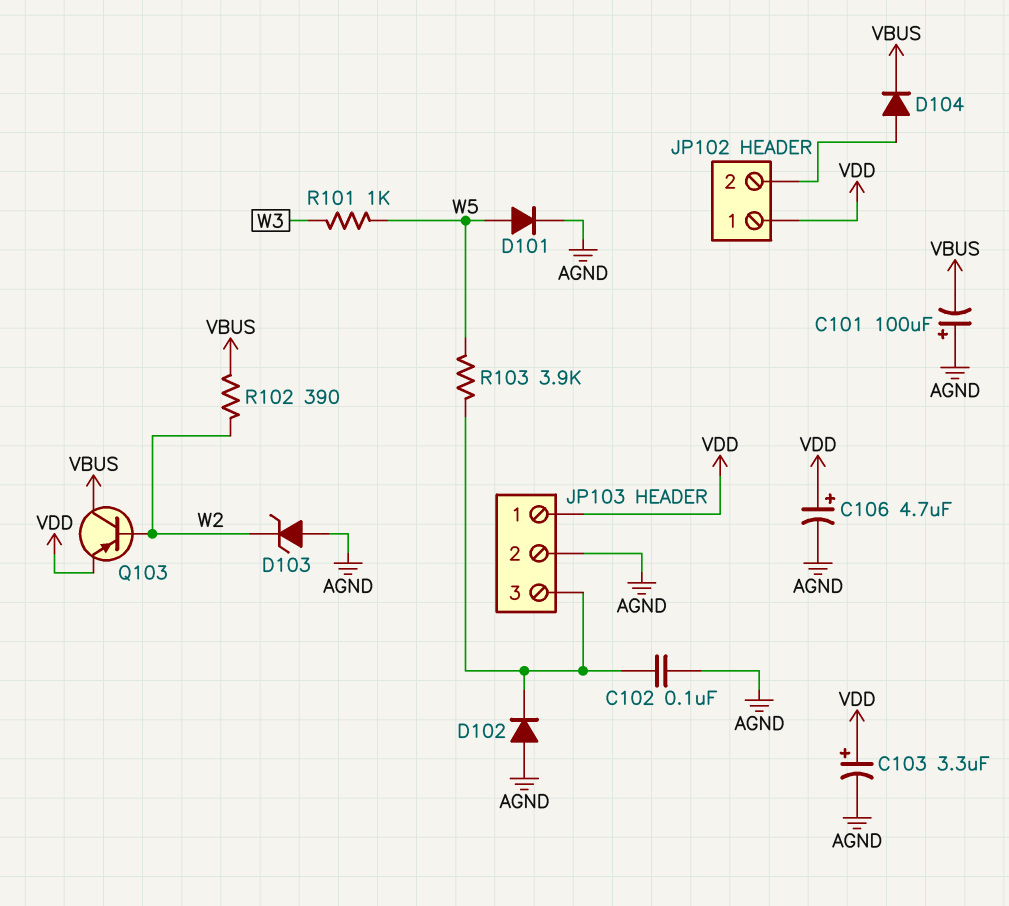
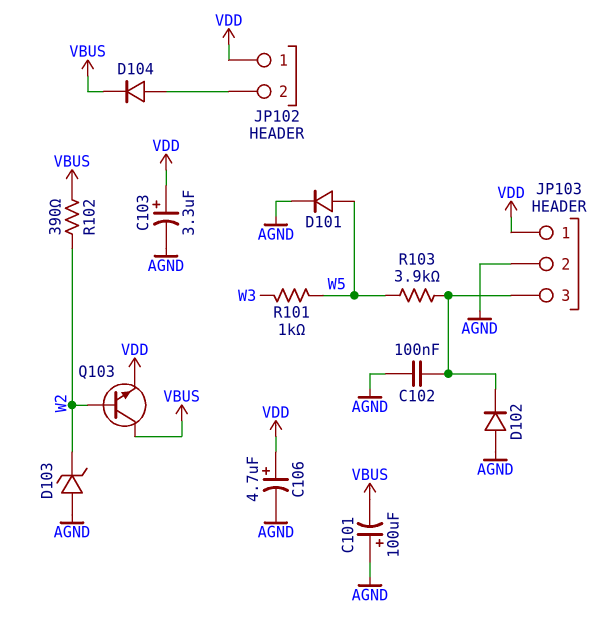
Q103: PNP (B W2, C VBUS, E VDD) -> NPN (B W2, C VBUS, E VDD)

